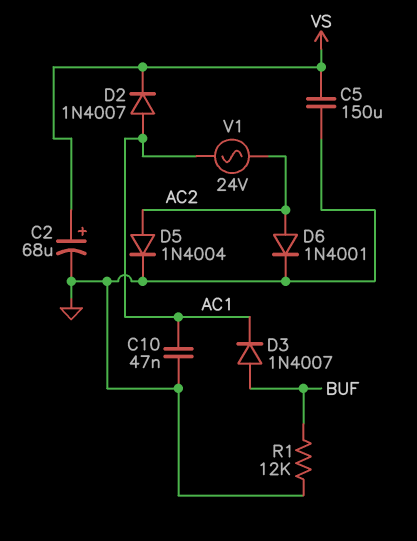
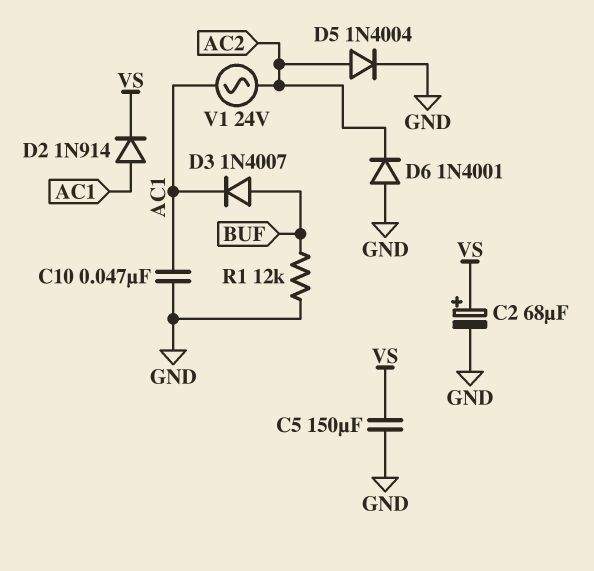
D2: diode 1N4007 (A AC1, K VS) -> diode 1N914 (A AC1, K VS)
D6: diode 1N4001 (A AC2, K GND) -> diode 1N4001 (A GND, K AC2)

